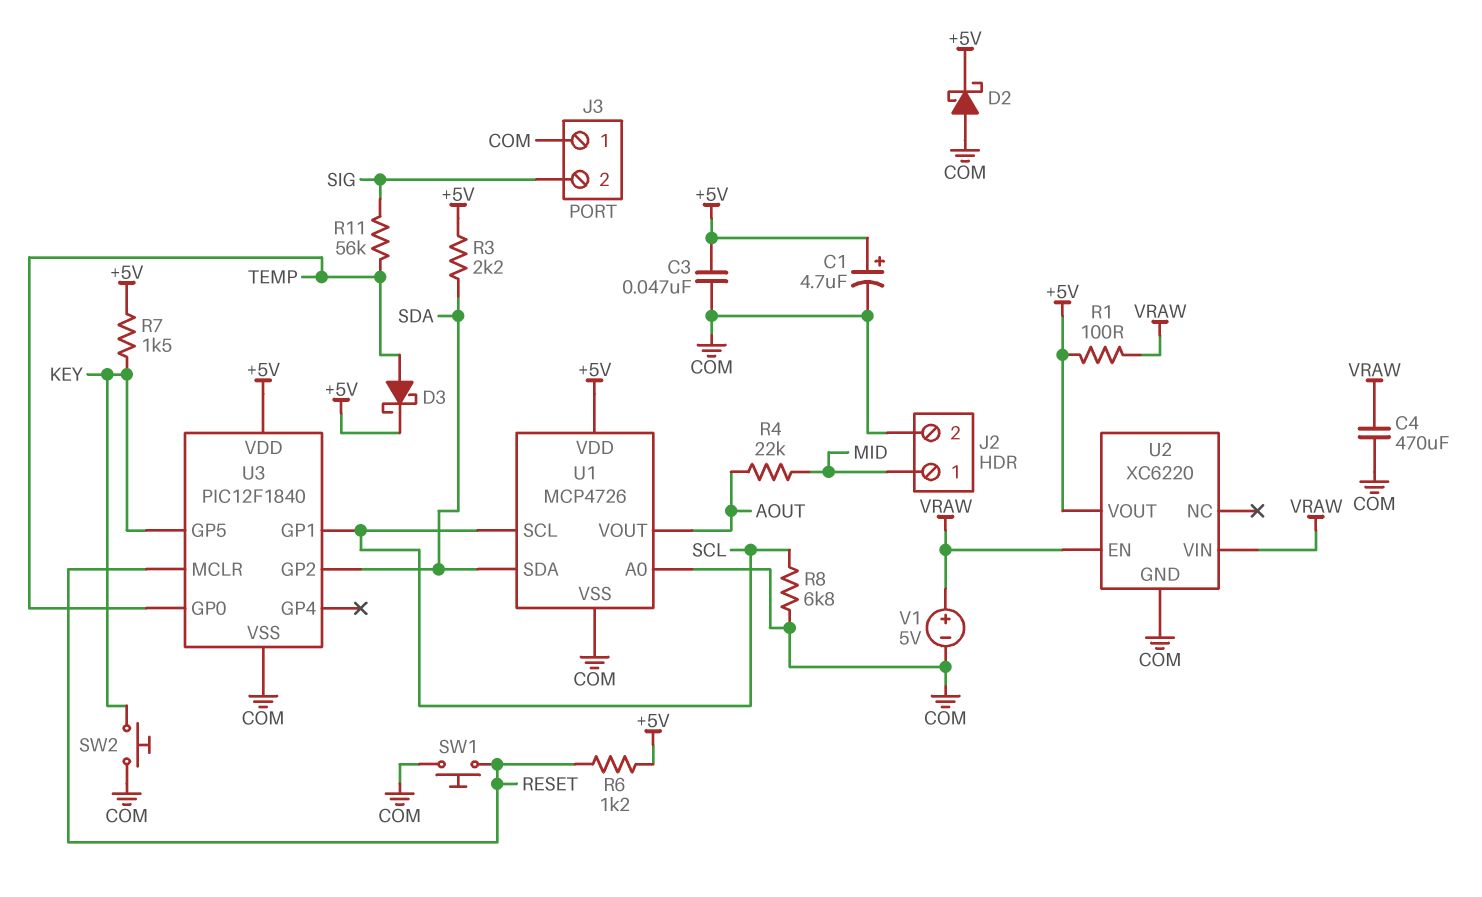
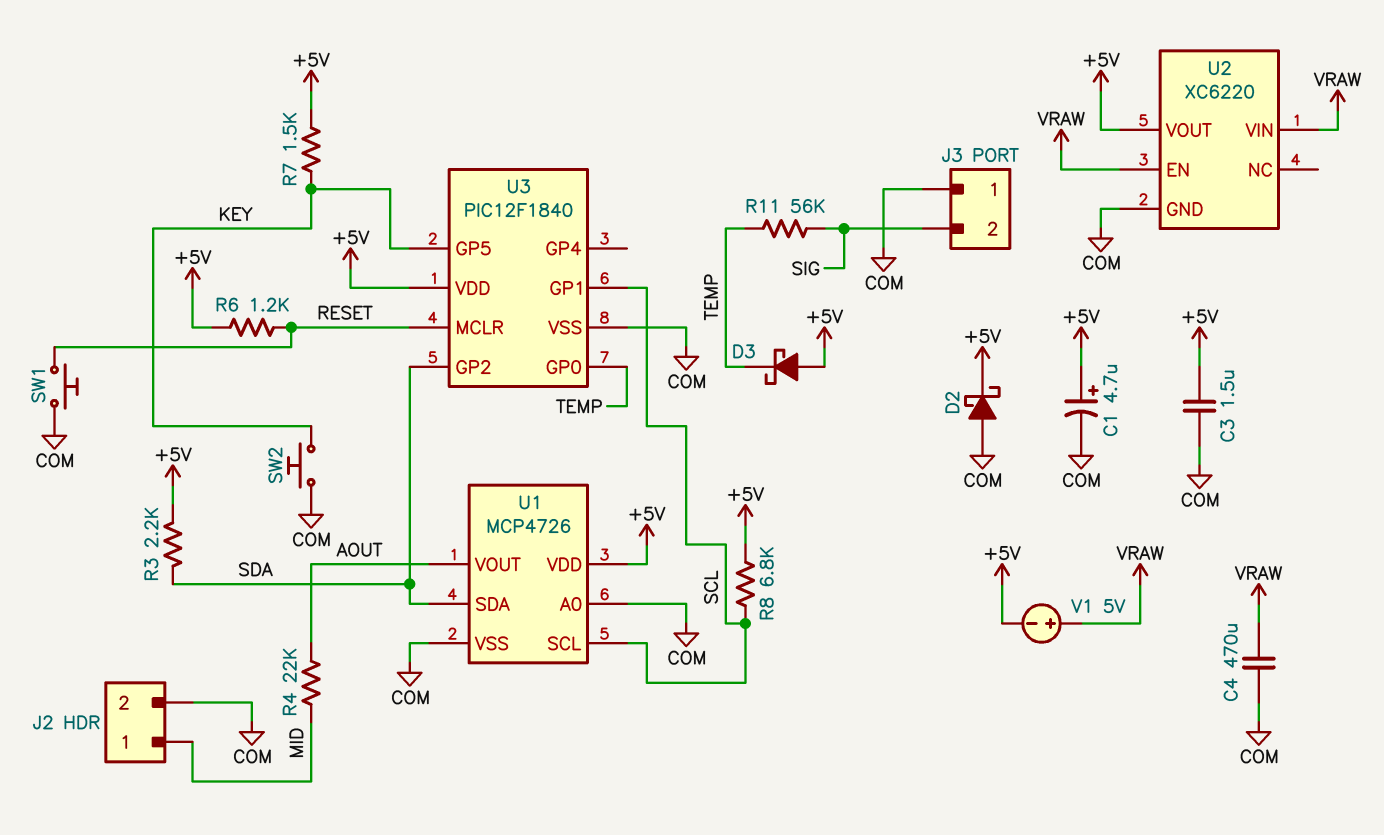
C3: 47nF (+5V, COM) -> 1.5uF (+5V, COM)
D3: schottky (A TEMP, K +5V) -> schottky (A +5V, K TEMP)
R1: 100 (+5V, VRAW) -> none
R8: 6.8k (COM, SCL) -> 6.8k (+5V, SCL)
V1: 5V (plus VRAW, minus COM) -> 5V (plus VRAW, minus +5V)

